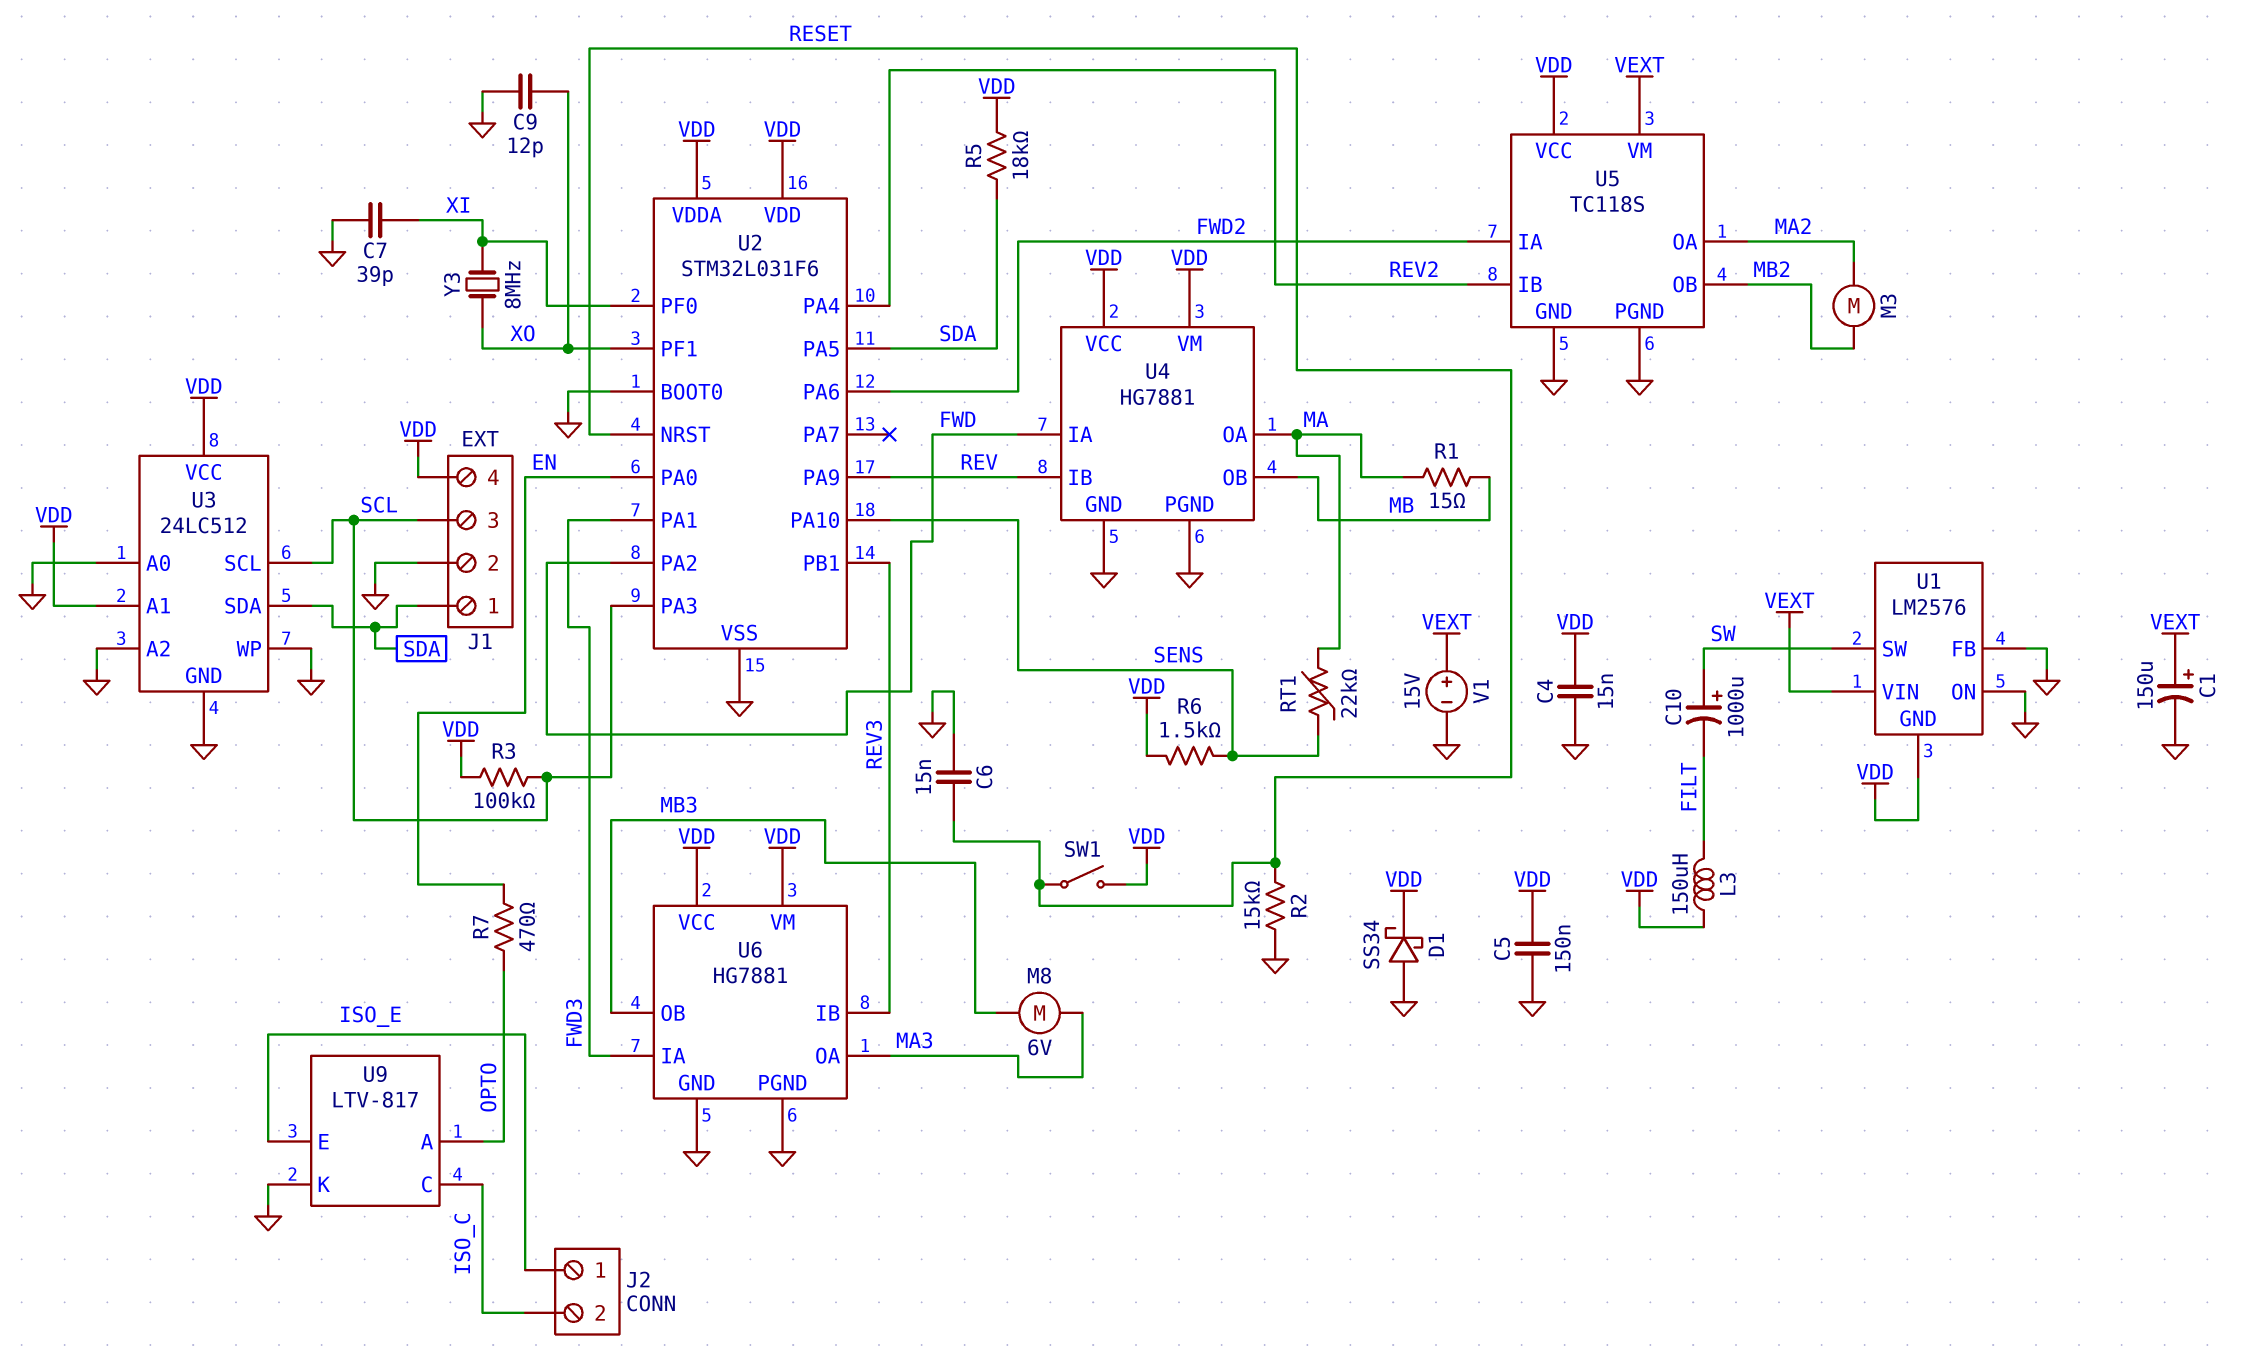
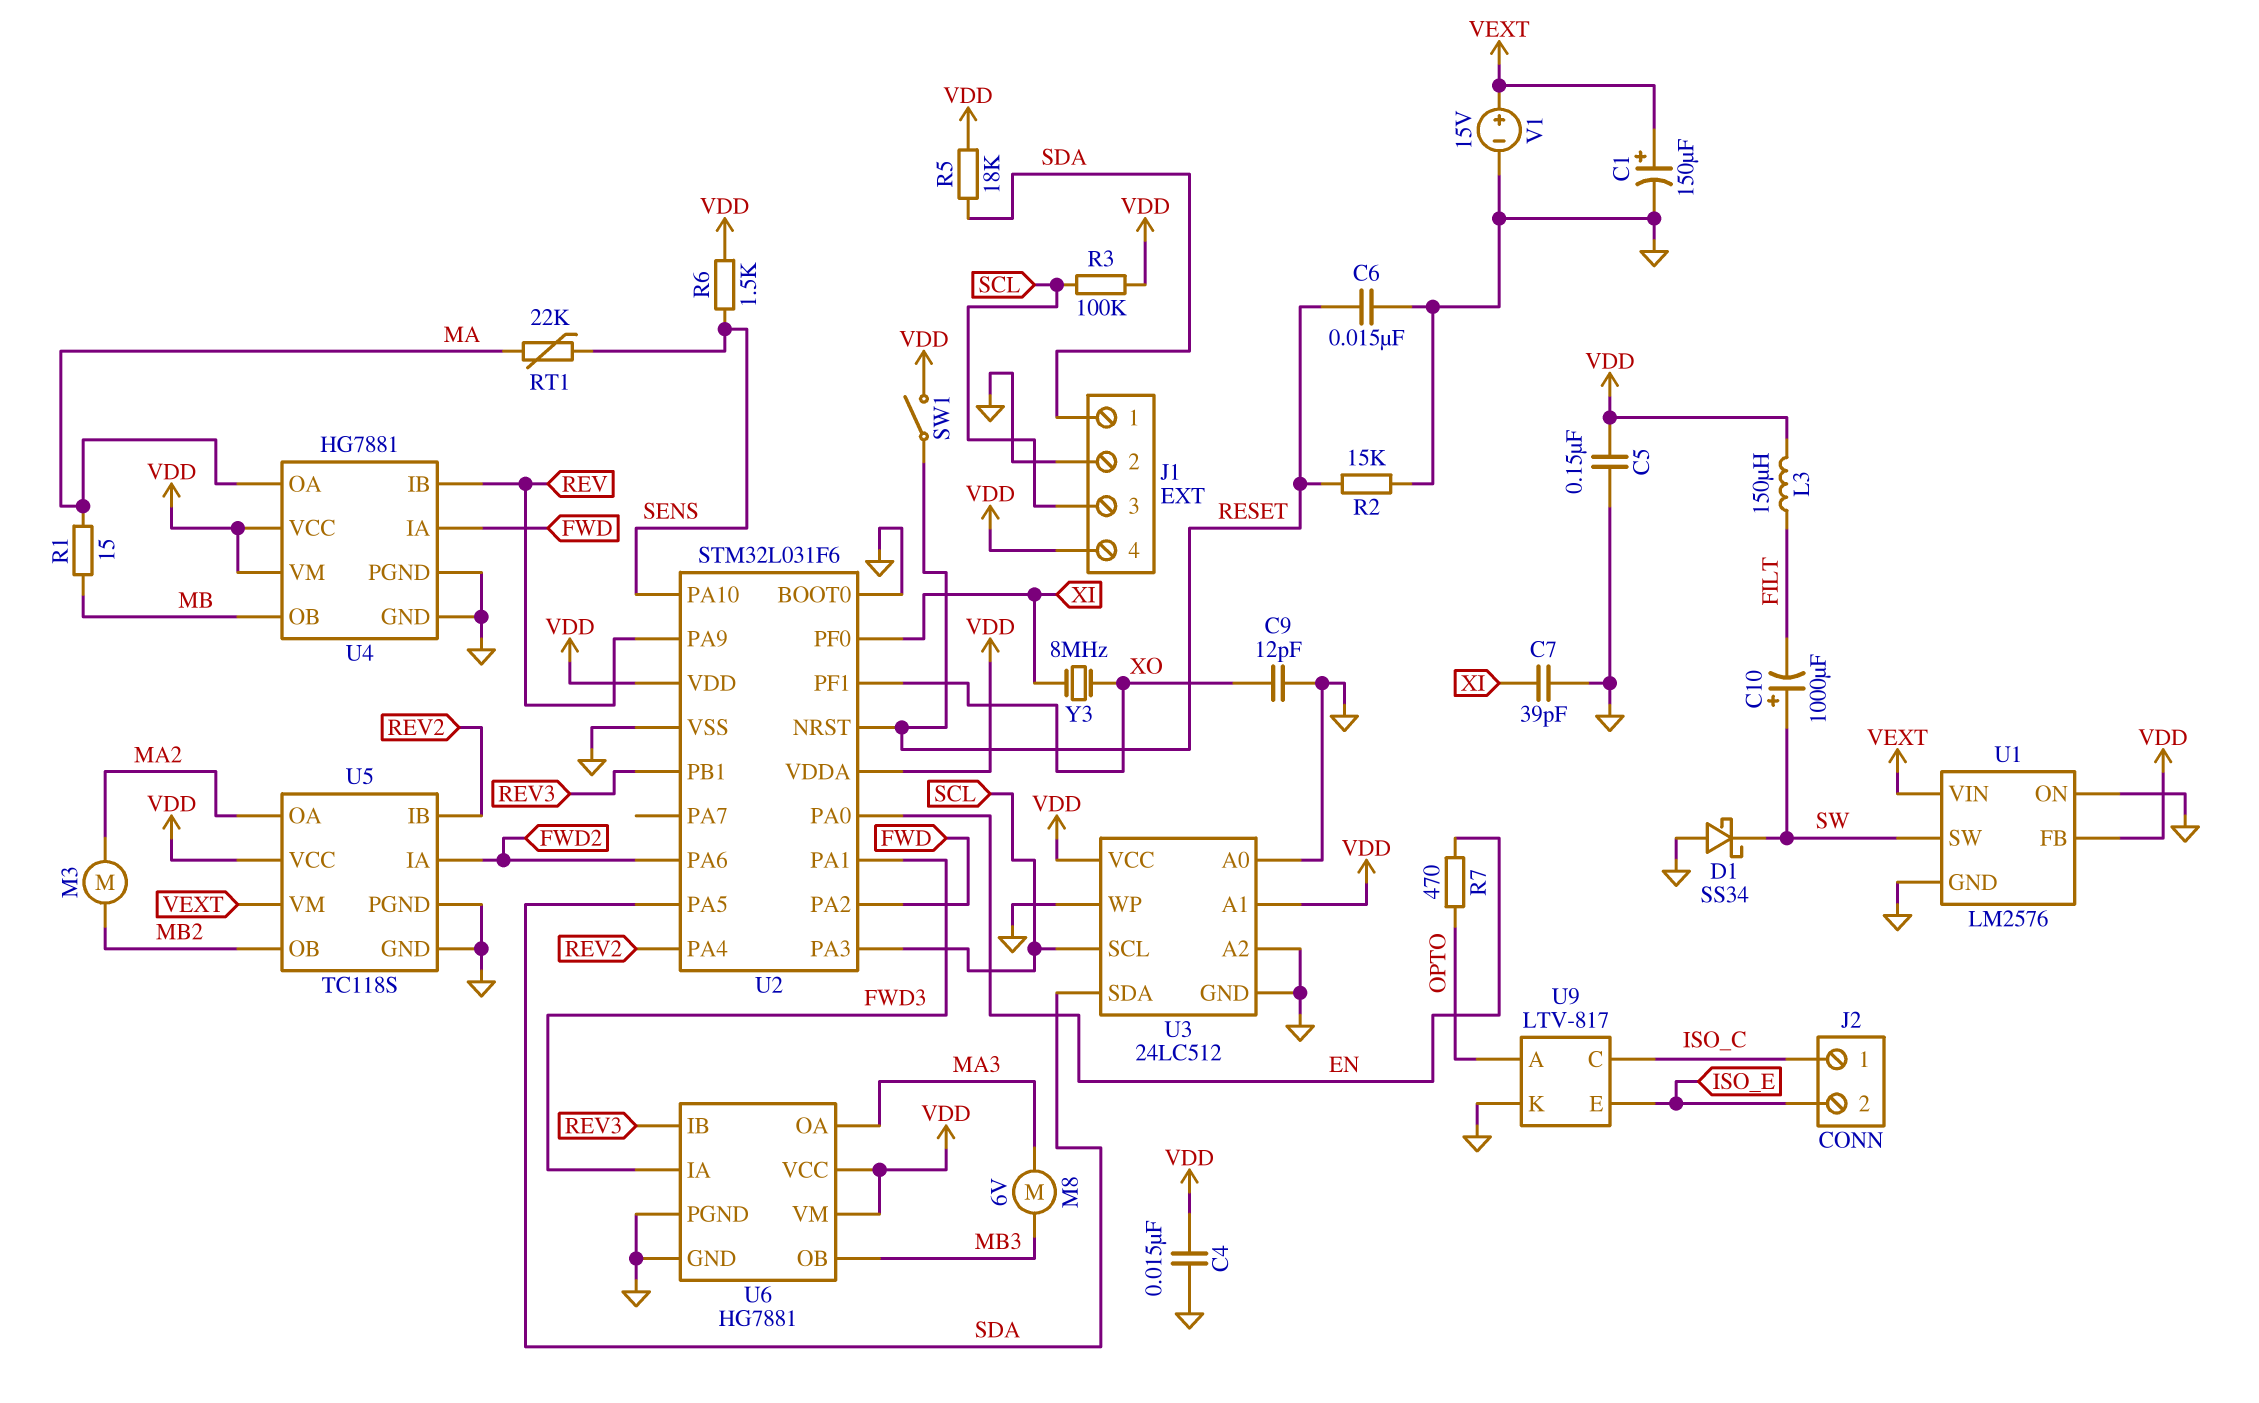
D1: schottky SS34 (A GND, K VDD) -> schottky SS34 (A GND, K SW)
J2 pin 1: ISO_E -> ISO_C
J2 pin 2: ISO_C -> ISO_E
U1 pin FB: GND -> VDD
U1 pin GND: VDD -> GND

